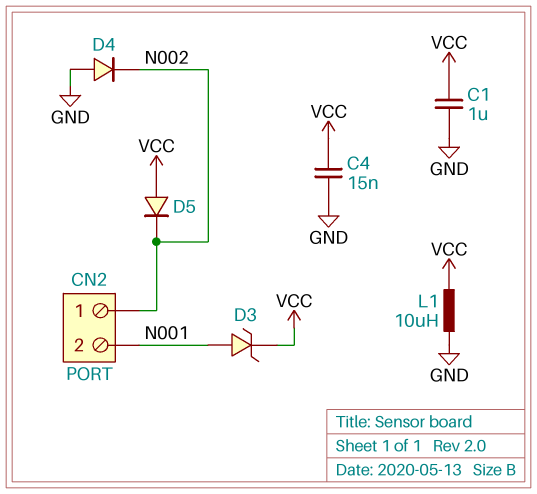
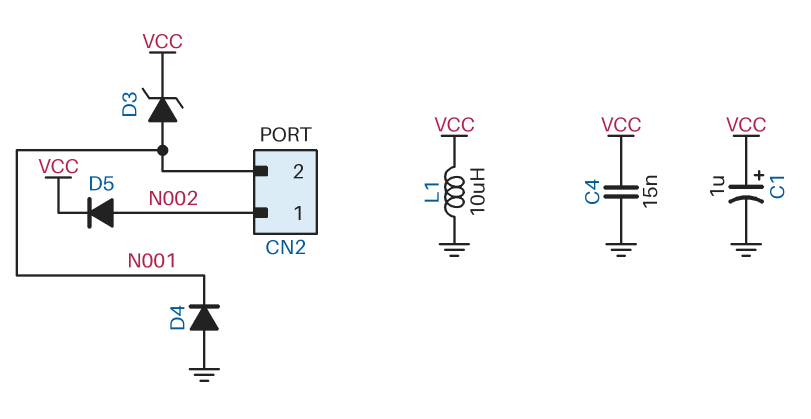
C1: 1uF (GND, VCC) -> 1uF (plus VCC, minus GND)
D4: diode (A GND, K N002) -> diode (A GND, K N001)
D5: diode (A VCC, K N002) -> diode (A N002, K VCC)

